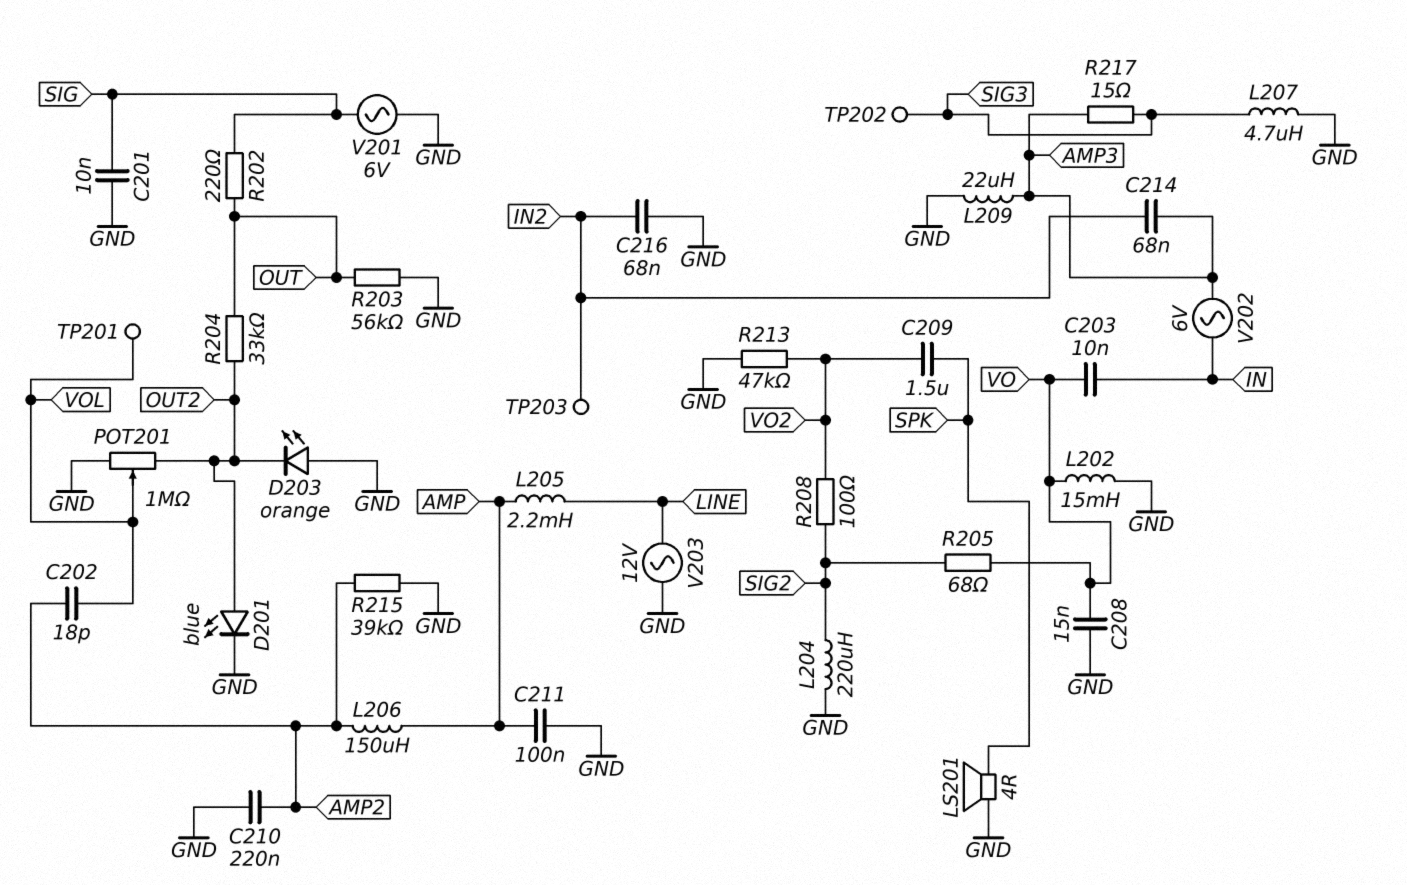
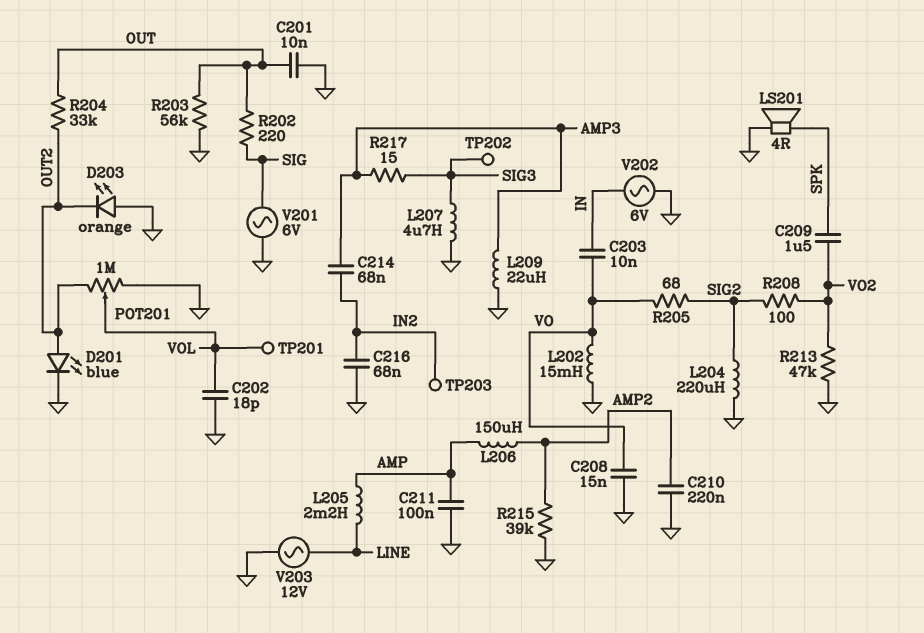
C201: 10nF (GND, SIG) -> 10nF (GND, OUT)
C202: 18pF (AMP2, VOL) -> 18pF (GND, VOL)
V202: AC 6V (AMP3, IN) -> AC 6V (GND, IN)

